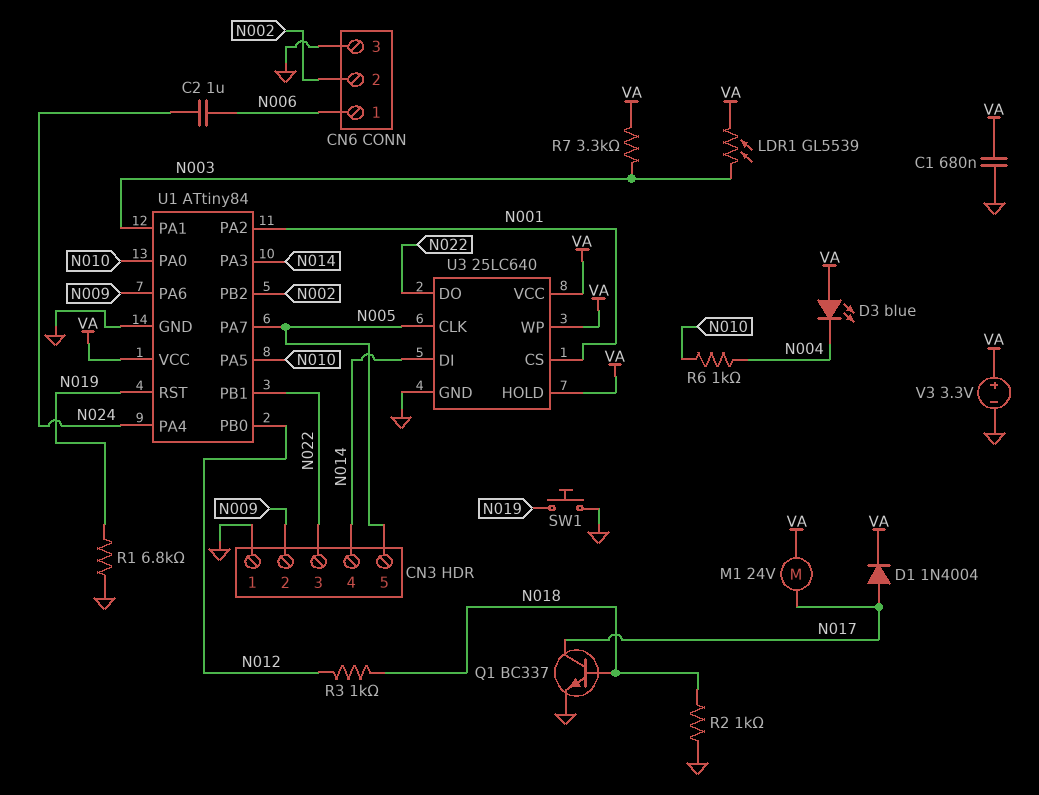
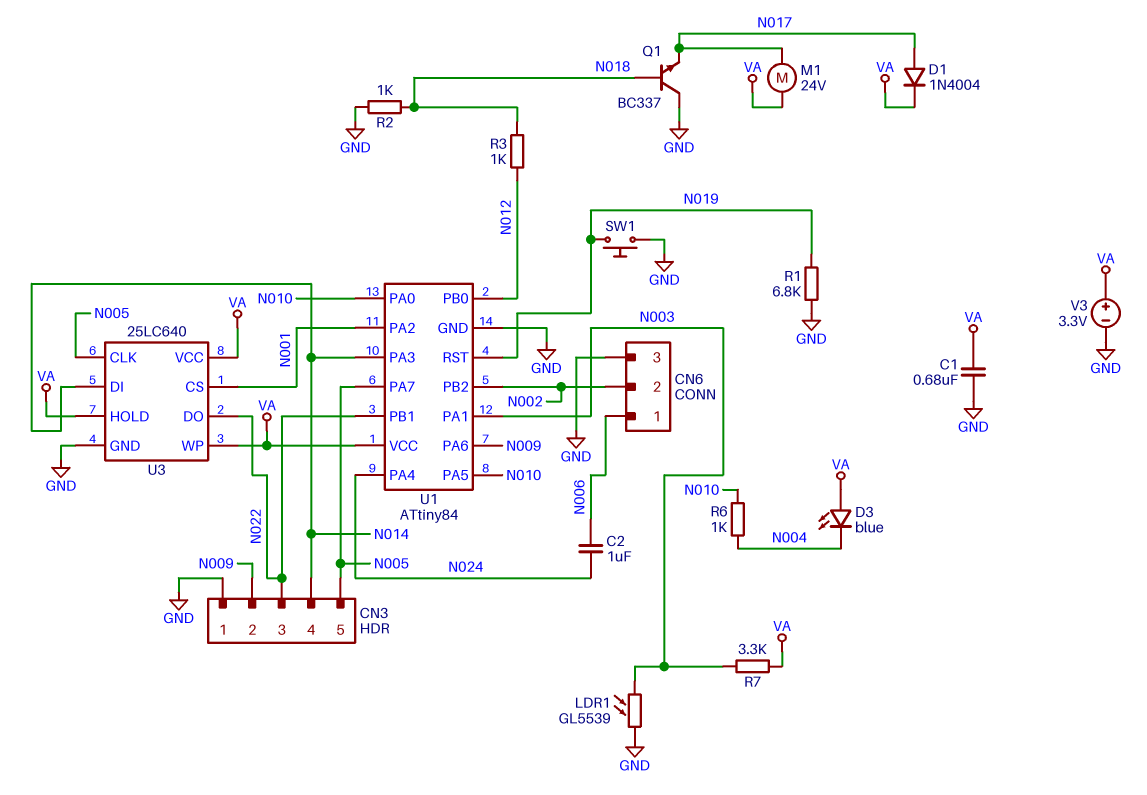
LDR1: GL5539 (N003, VA) -> GL5539 (GND, N003)
Q1: NPN BC337 (B N018, C N017, E GND) -> NPN BC337 (B N018, C GND, E N017)

